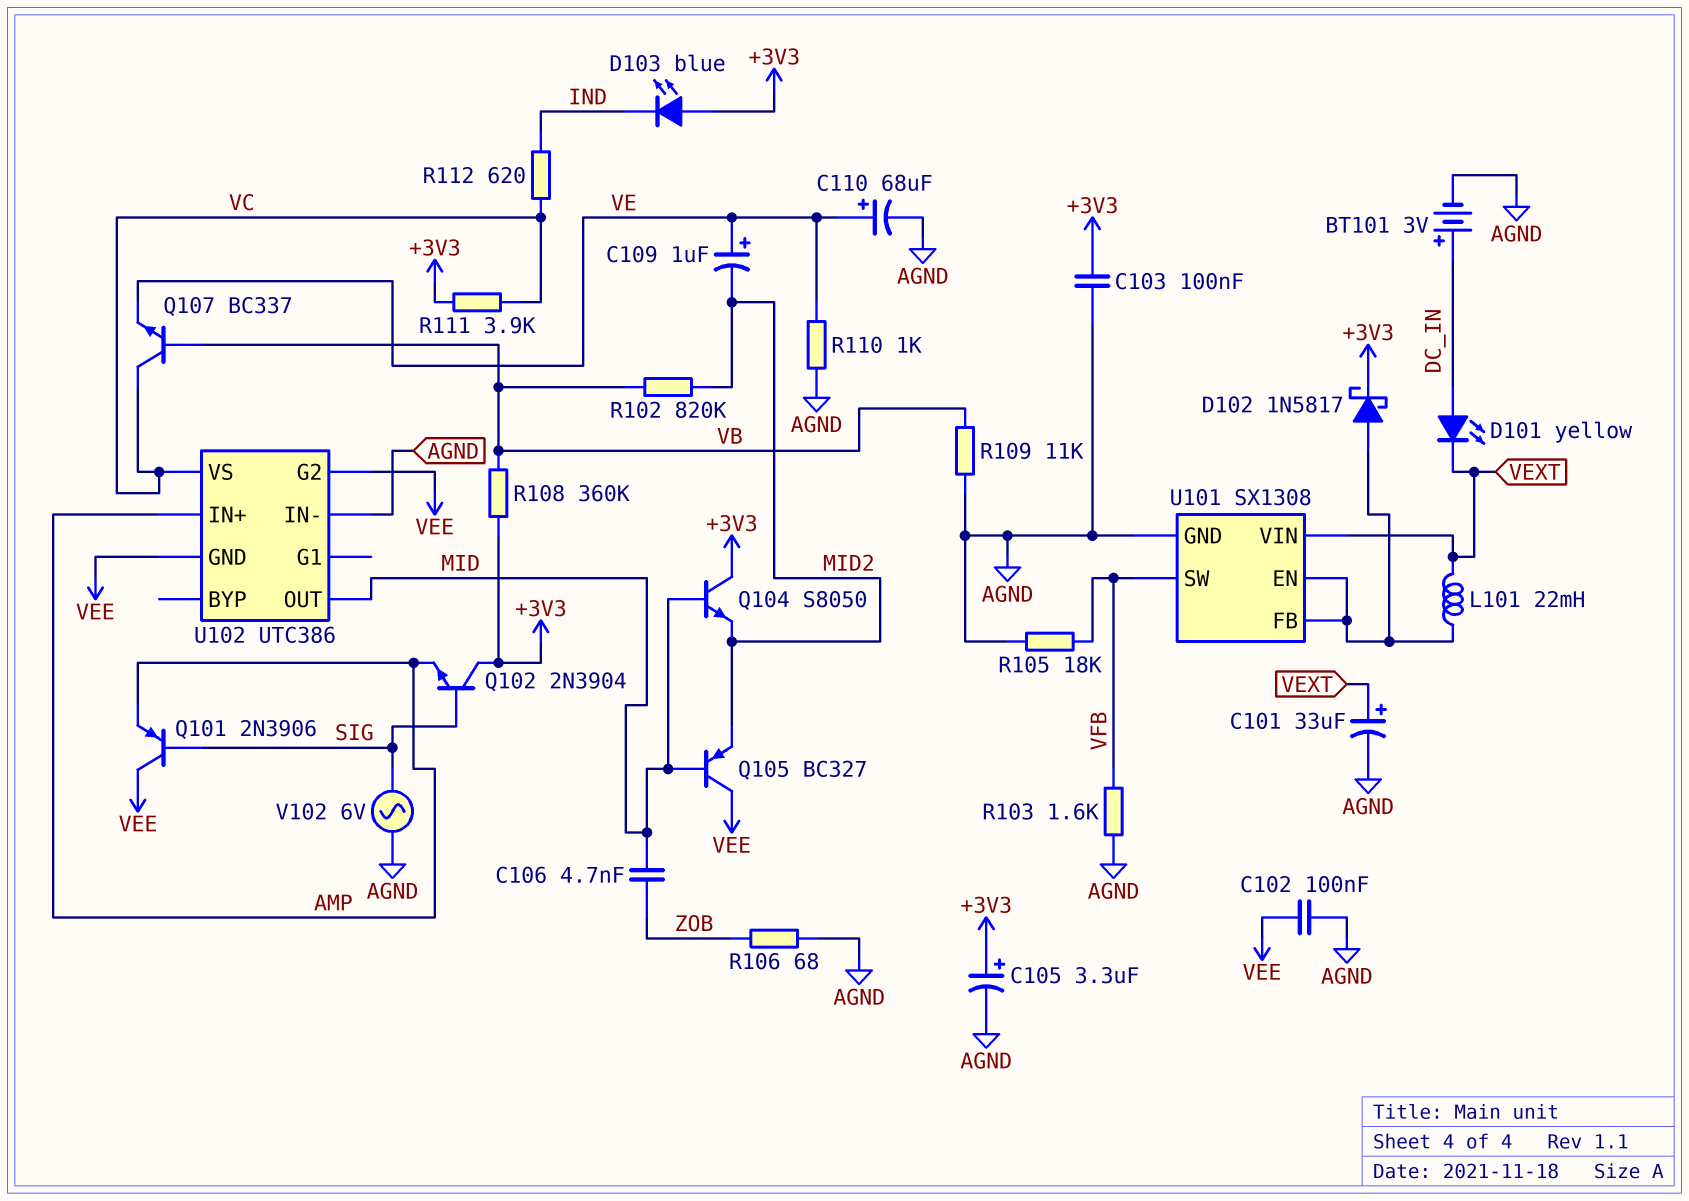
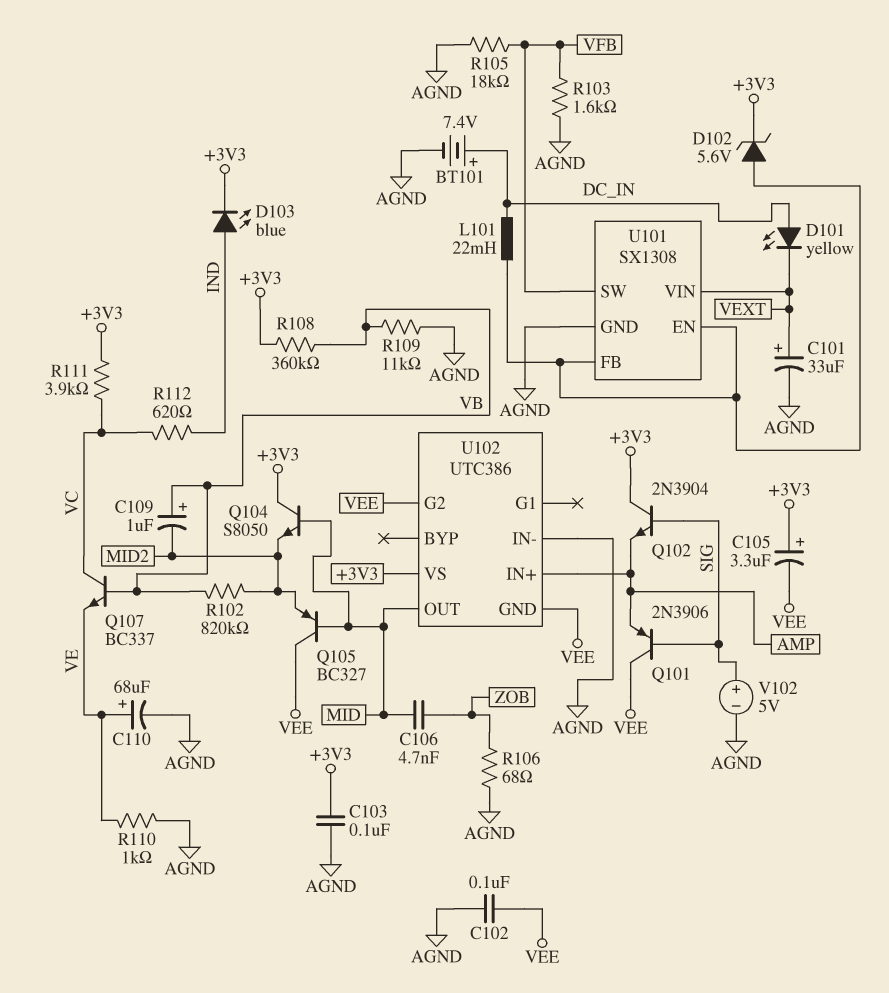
BT101: 3V (plus DC_IN, minus AGND) -> 7.4V (plus DC_IN, minus AGND)
C105: 3.3uF (plus +3V3, minus AGND) -> 3.3uF (plus +3V3, minus VEE)
C109: 1uF (plus VE, minus MID2) -> 1uF (plus VB, minus MID2)
D102: schottky 1N5817 (A U101/EN, K +3V3) -> zener 5.6V (A U101/EN, K +3V3)
D103: LED blue (A +3V3, K IND) -> LED blue (A IND, K +3V3)
L101: 22mH (U101/EN, VEXT) -> 22mH (DC_IN, U101/EN)
U102 pin VS: VC -> +3V3
V102: AC 6V (AGND, SIG) -> 5V (plus SIG, minus AGND)

